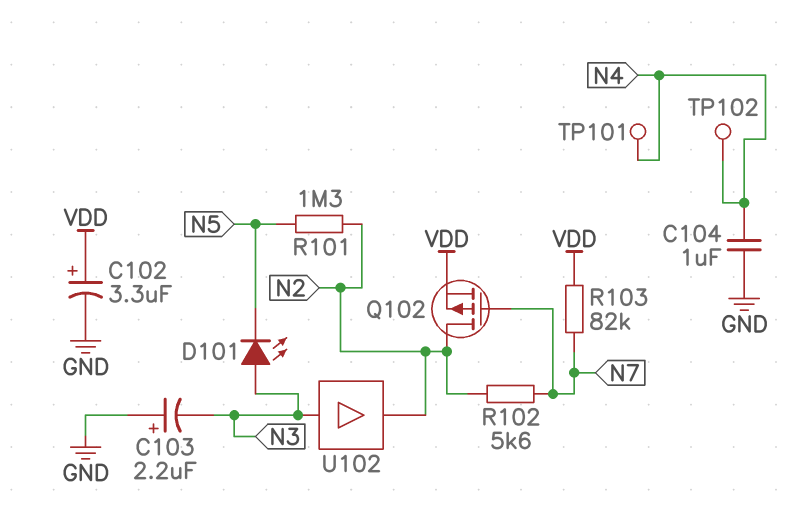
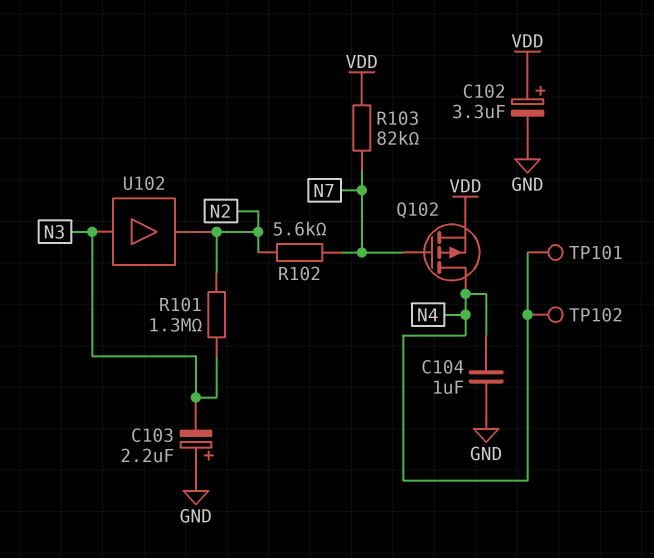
D101: LED (A N3, K N5) -> none
Q102: PMOS (G N7, D N2, S VDD) -> PMOS (G N7, D N4, S VDD)
R101: 1.3M (N2, N5) -> 1.3M (N2, N3)

